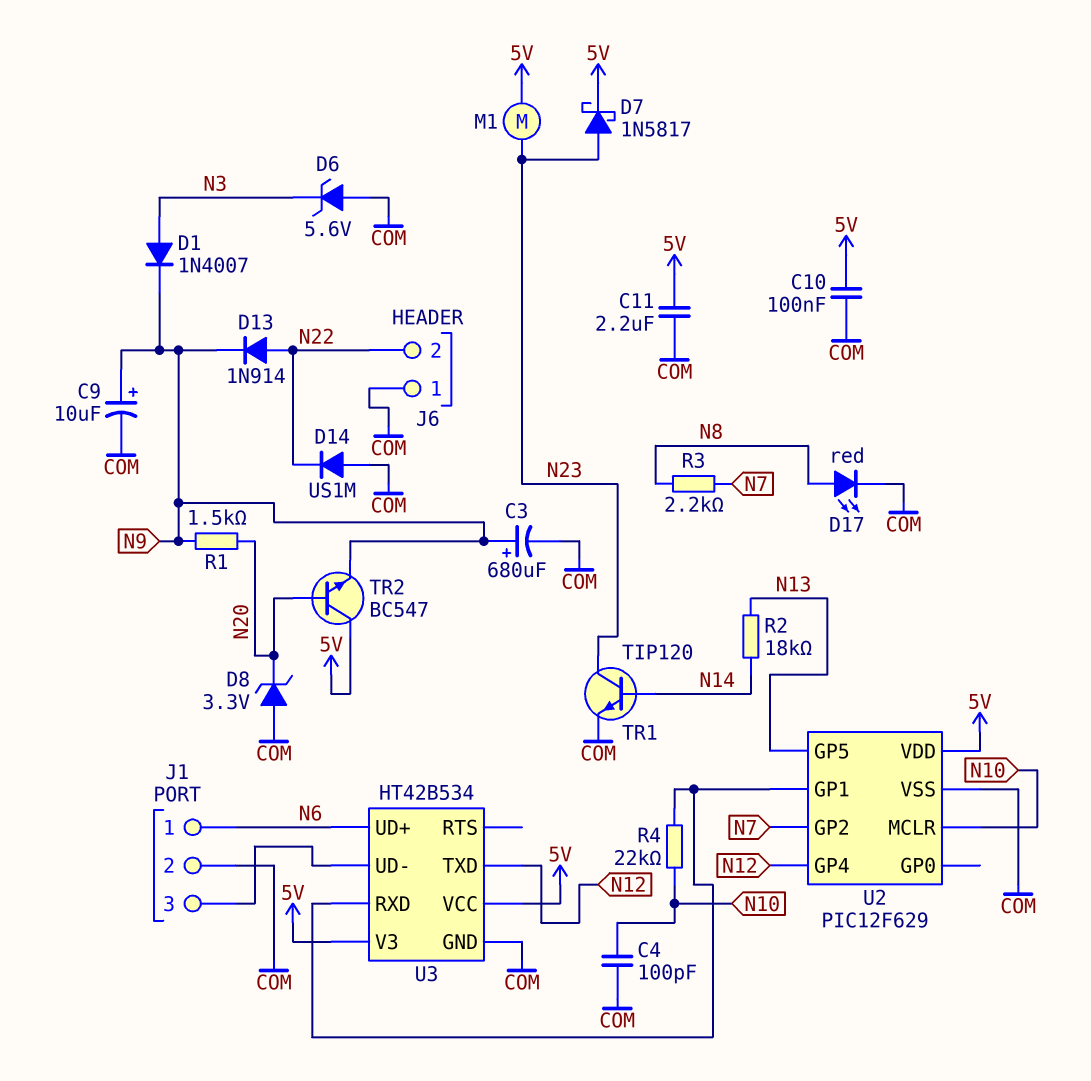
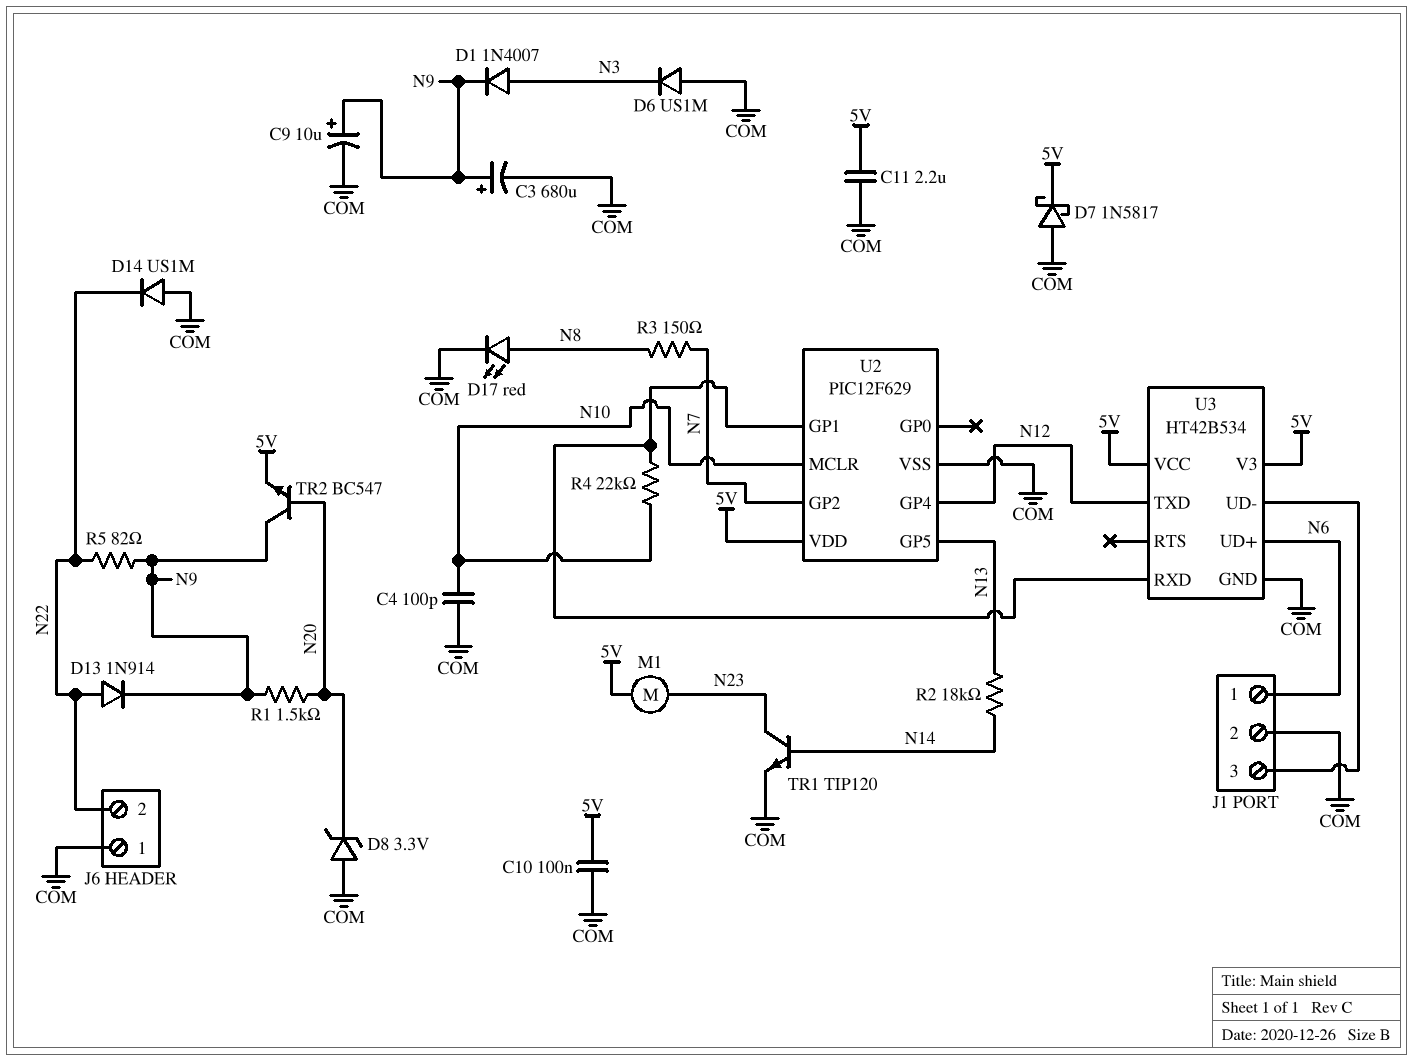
D6: zener 5.6V (A COM, K N3) -> diode US1M (A COM, K N3)
D7: schottky 1N5817 (A N23, K 5V) -> schottky 1N5817 (A COM, K 5V)
R3: 2.2k (N7, N8) -> 150 (N7, N8)
R5: none -> 82 (N9, N22)
TR2: NPN BC547 (B N20, C 5V, E N9) -> NPN BC547 (B N20, C N9, E 5V)

